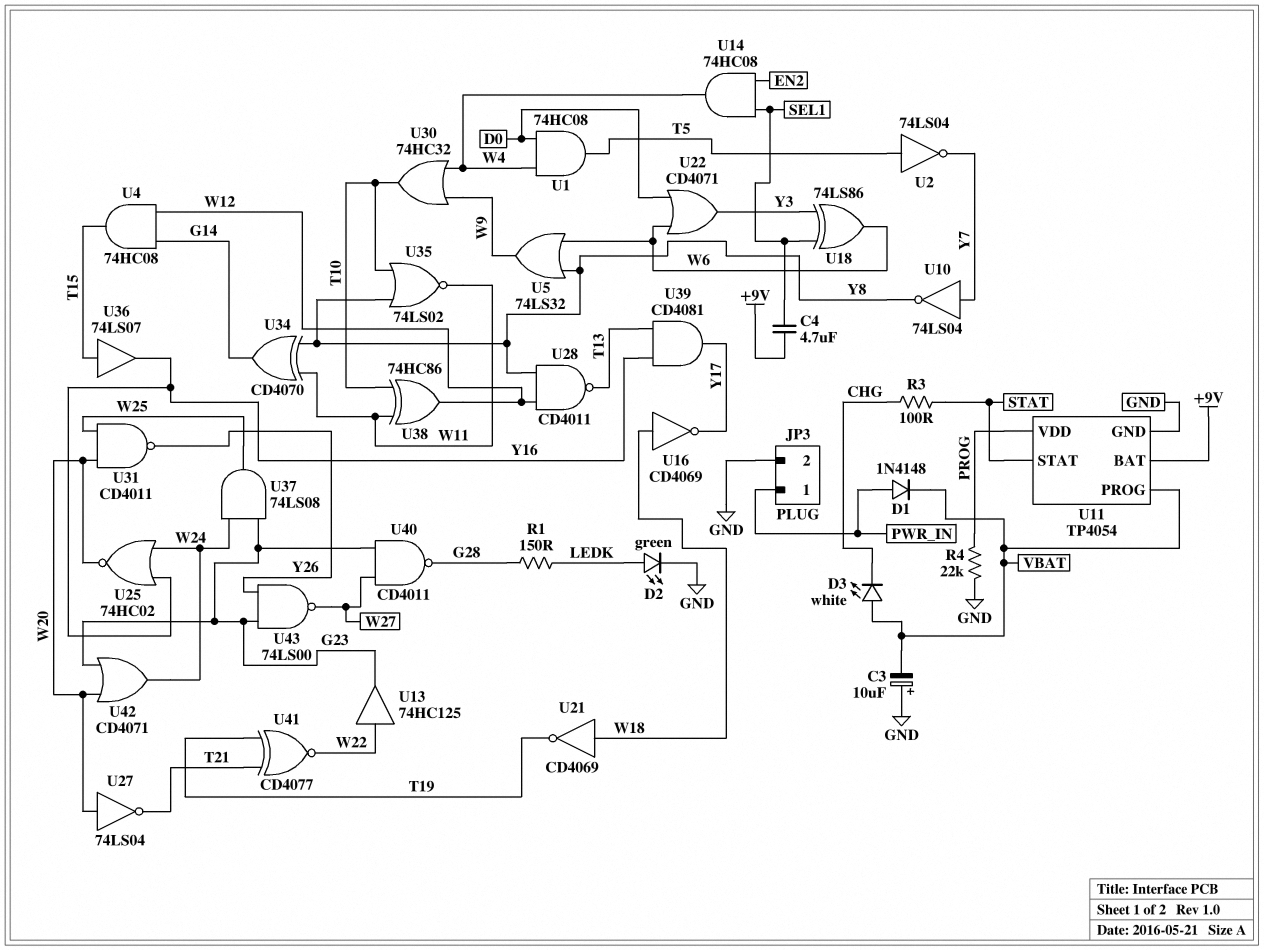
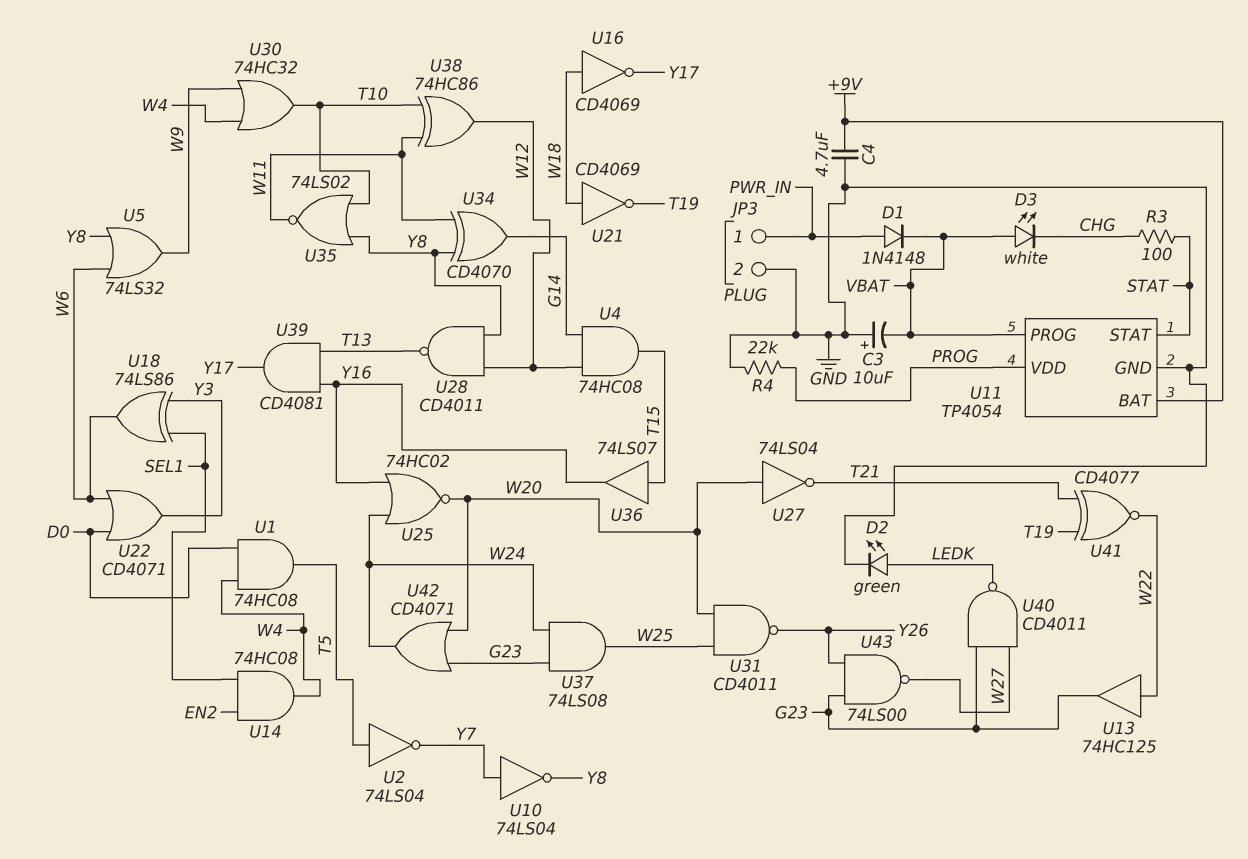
C4: 4.7uF (+9V, SEL1) -> 4.7uF (+9V, GND)
R1: 150 (G28, LEDK) -> none
U40: NAND CD4011 (in G23, in W27, out G28) -> NAND CD4011 (in G23, in W27, out LEDK)

